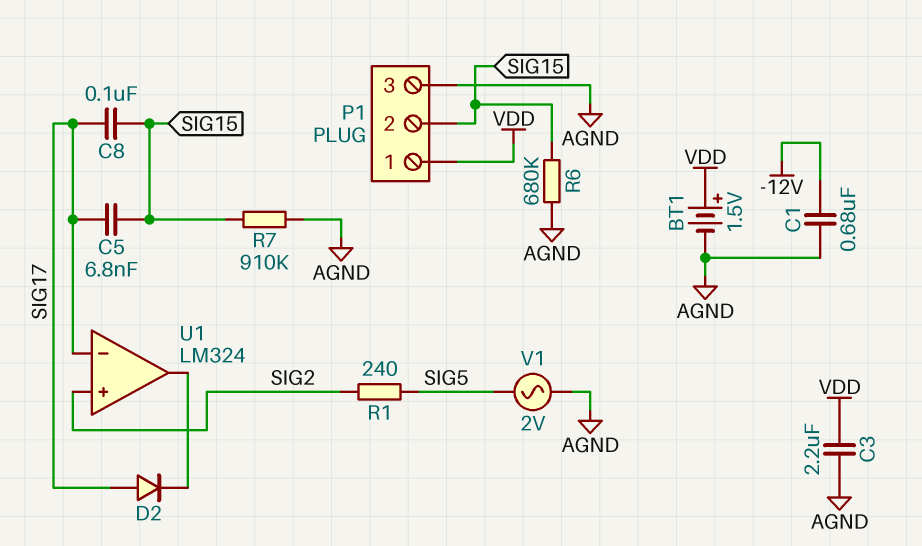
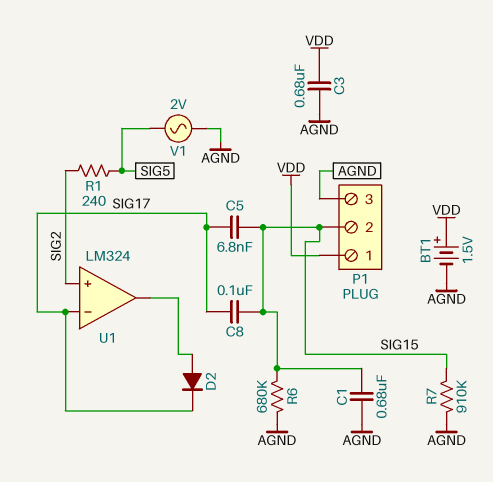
C1: 680nF (-12V, AGND) -> 680nF (AGND, SIG15)
C3: 2.2uF (AGND, VDD) -> 680nF (AGND, VDD)
D2: diode (A SIG17, K U1/out) -> diode (A U1/out, K SIG17)

